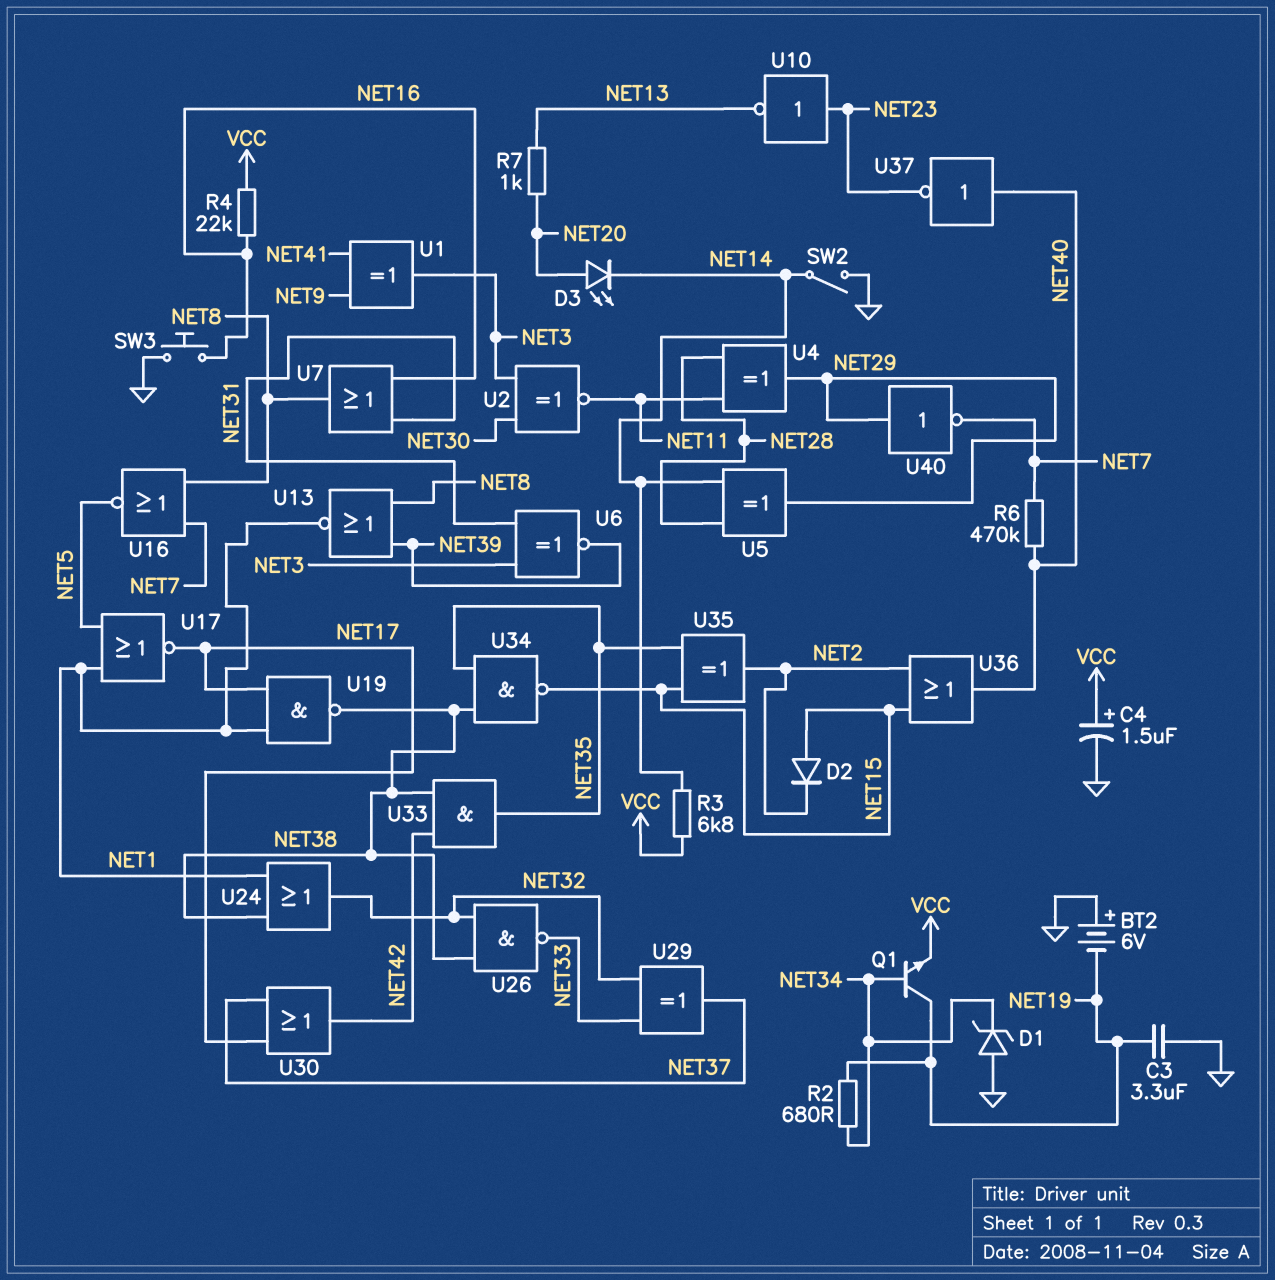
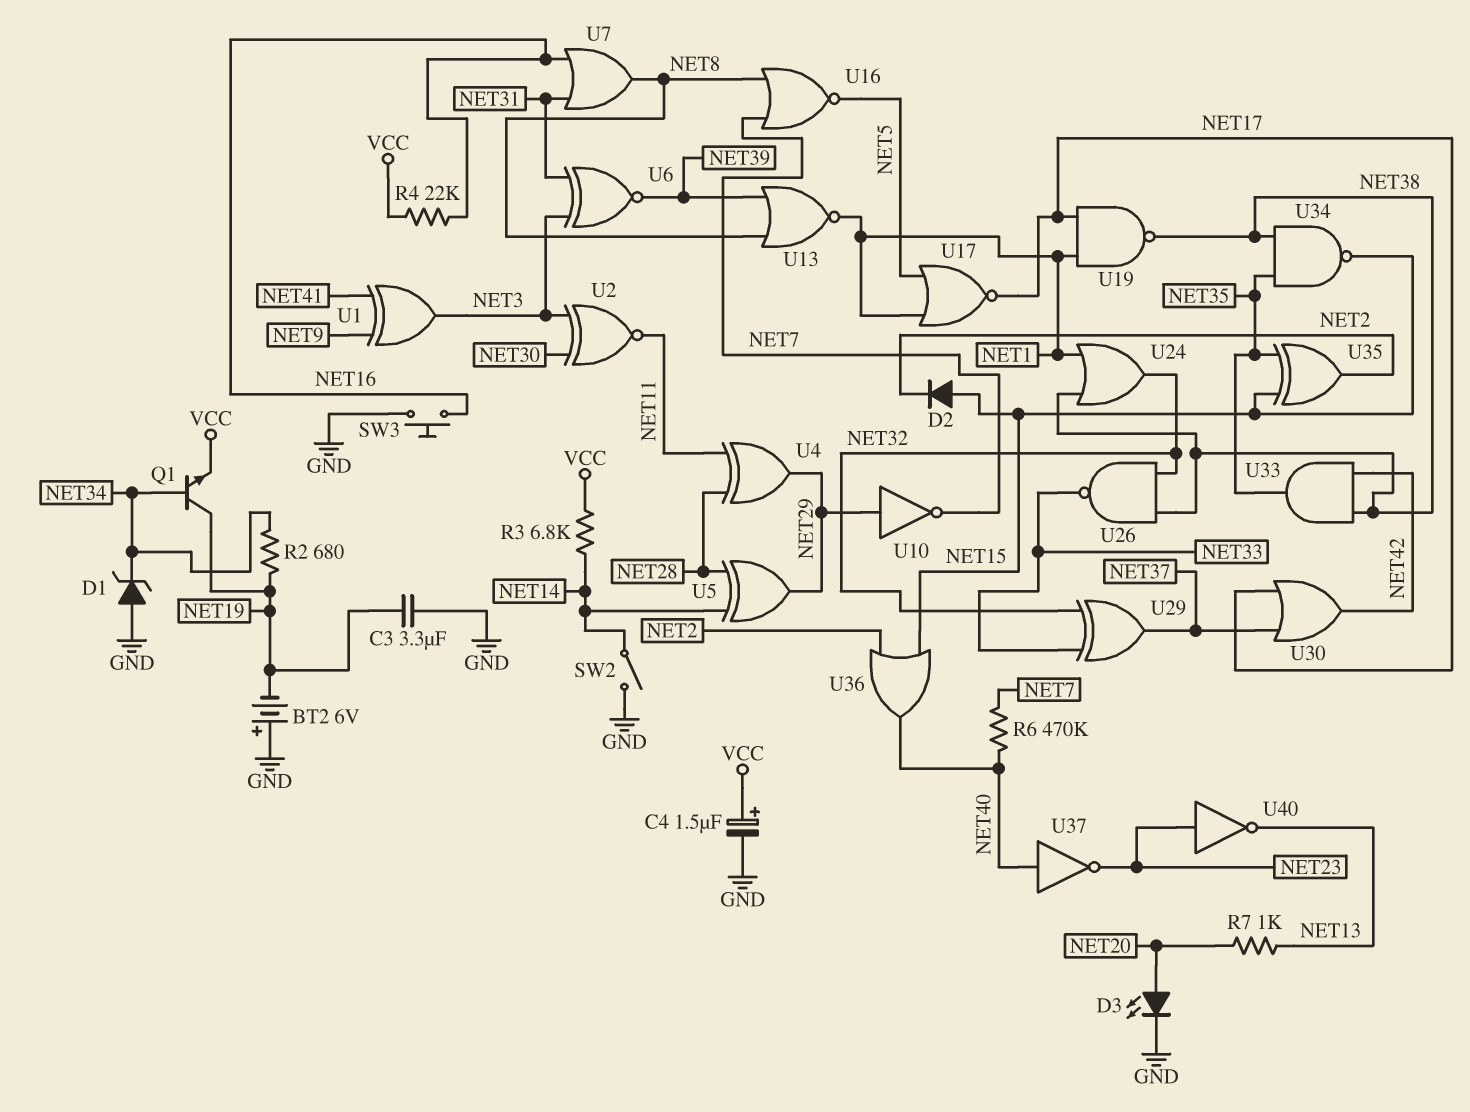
D3: LED (A NET20, K NET14) -> LED (A NET20, K GND)
U10: NOT (in NET23, out NET13) -> NOT (in NET29, out NET7)
U40: NOT (in NET29, out NET7) -> NOT (in NET23, out NET13)

